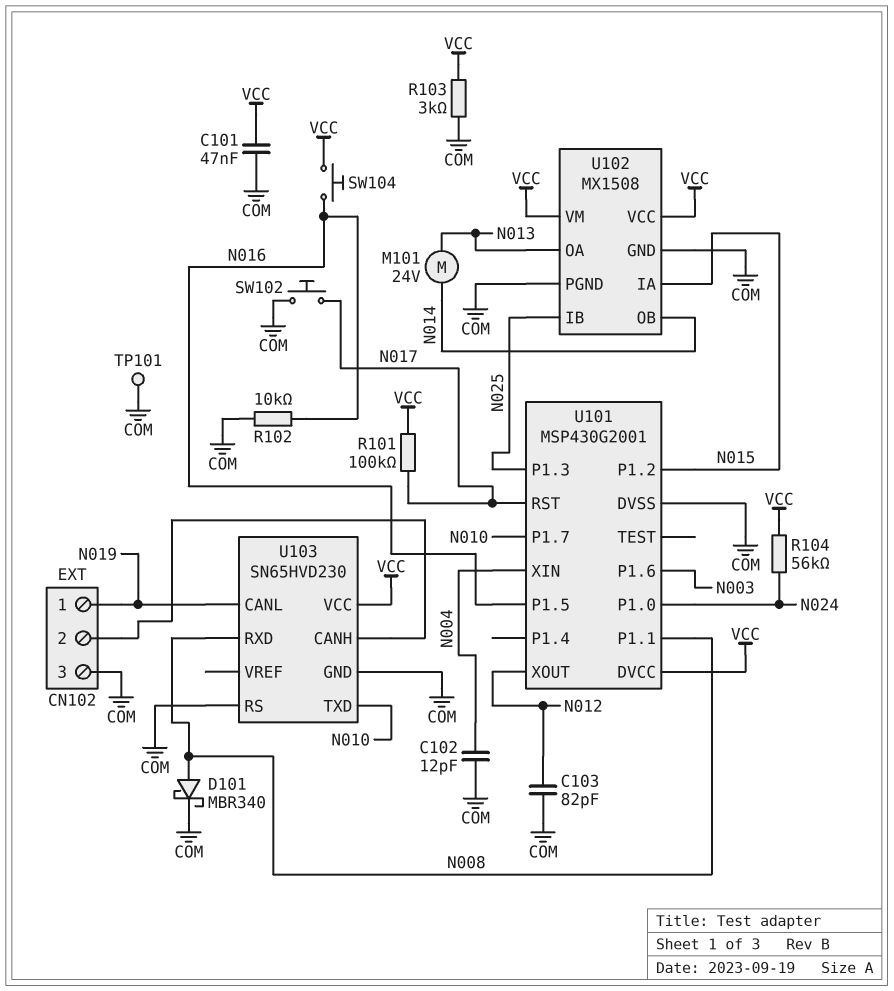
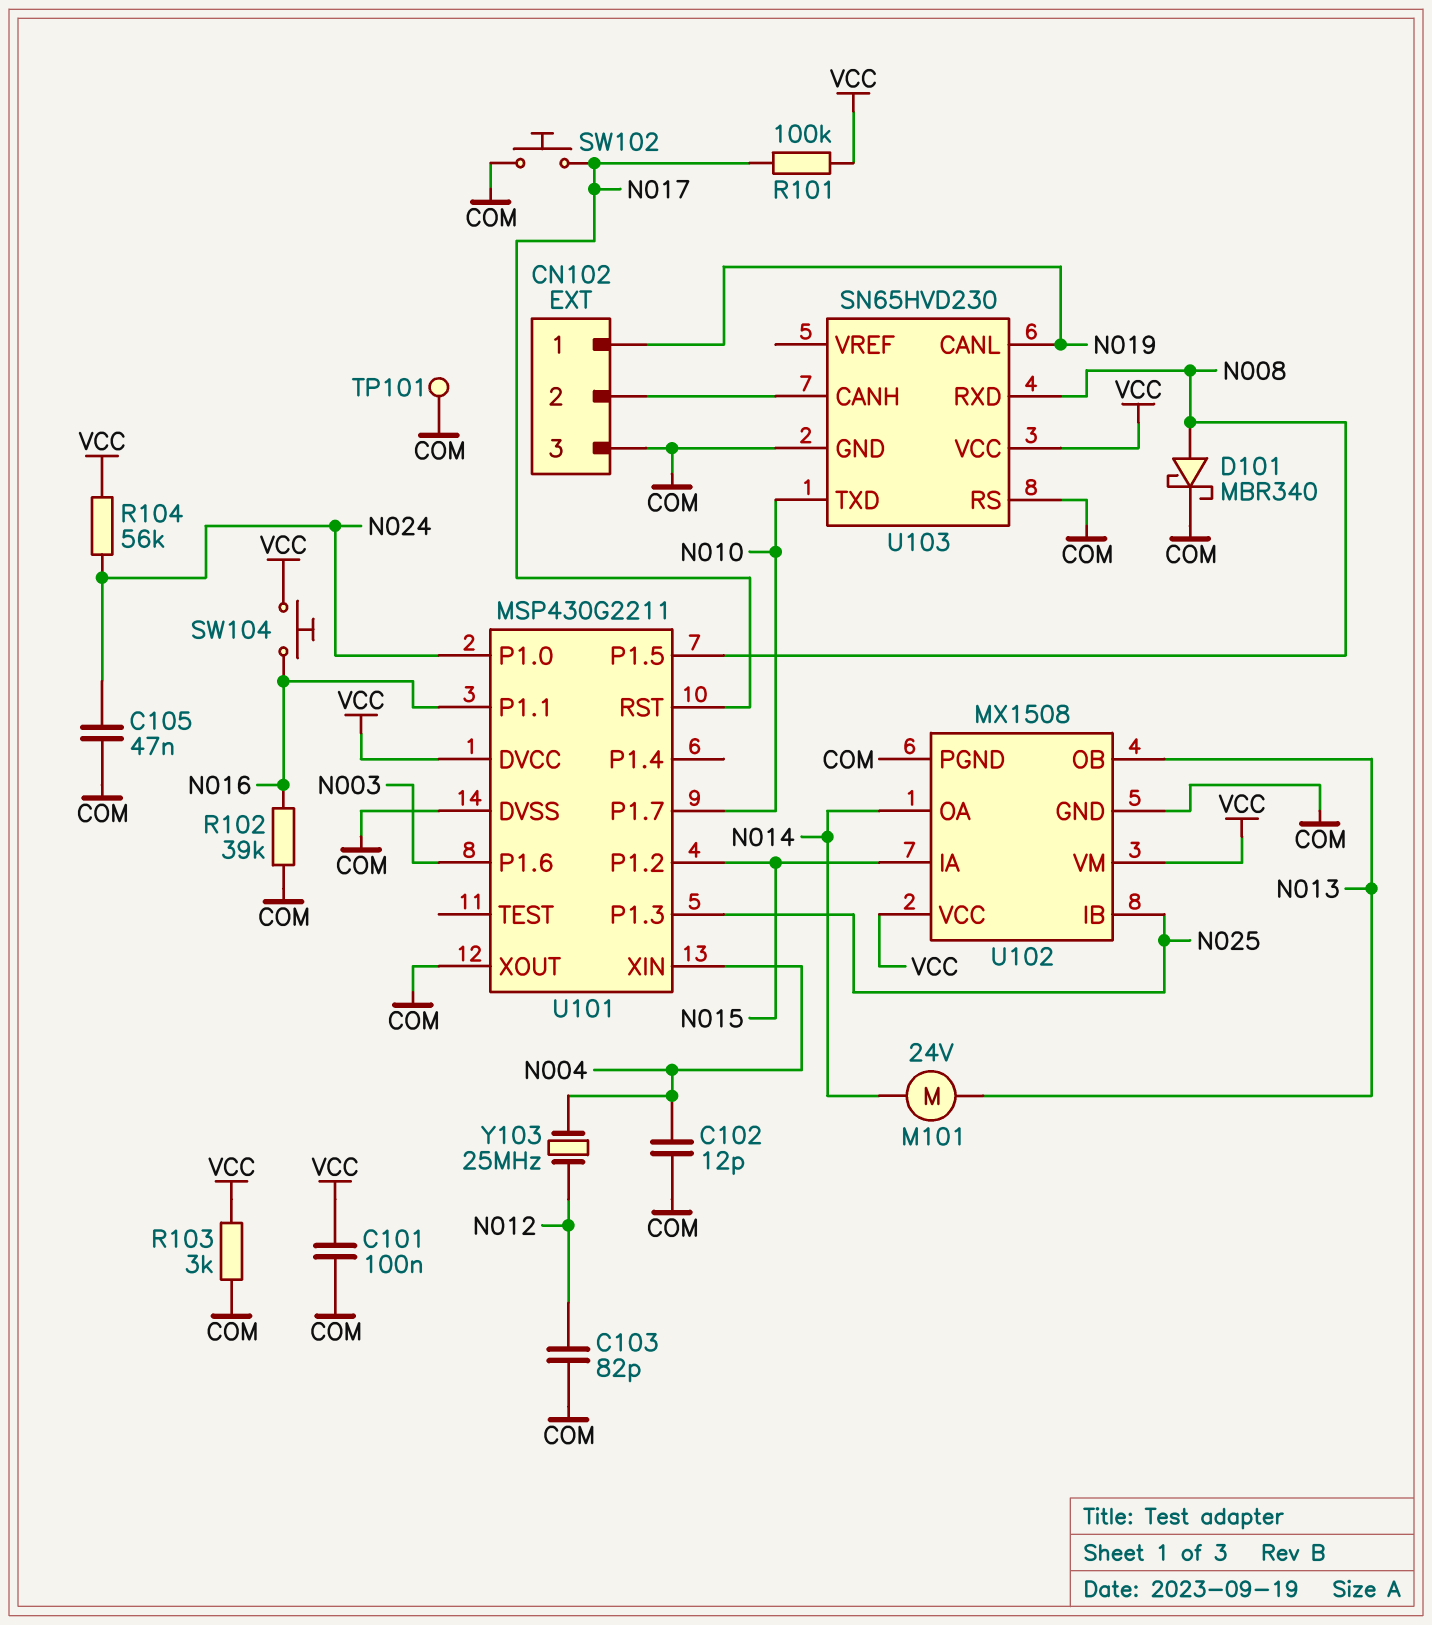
C101: 47nF (COM, VCC) -> 100nF (COM, VCC)
C105: none -> 47nF (COM, N024)
R102: 10k (COM, N016) -> 39k (COM, N016)
U101: MSP430G2001 -> MSP430G2211
U101 pin P1.1: N008 -> N016
U101 pin P1.5: N016 -> N008
U101 pin XOUT: N012 -> COM
U102 pin OA: N013 -> N014
U102 pin OB: N014 -> N013
Y103: none -> 25MHz (N004, N012)

